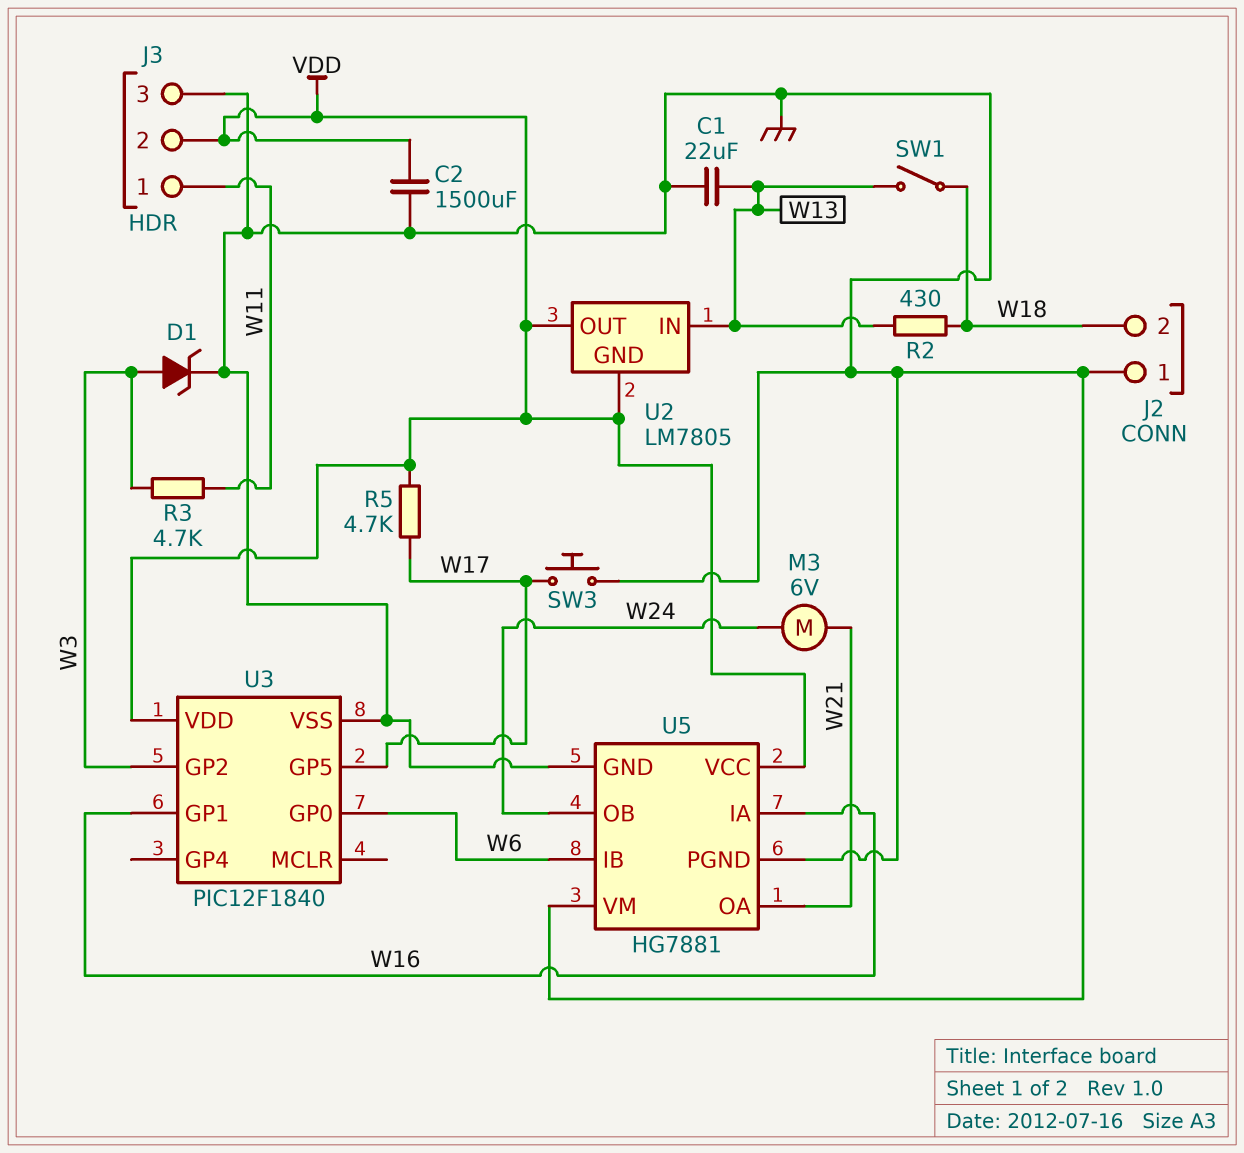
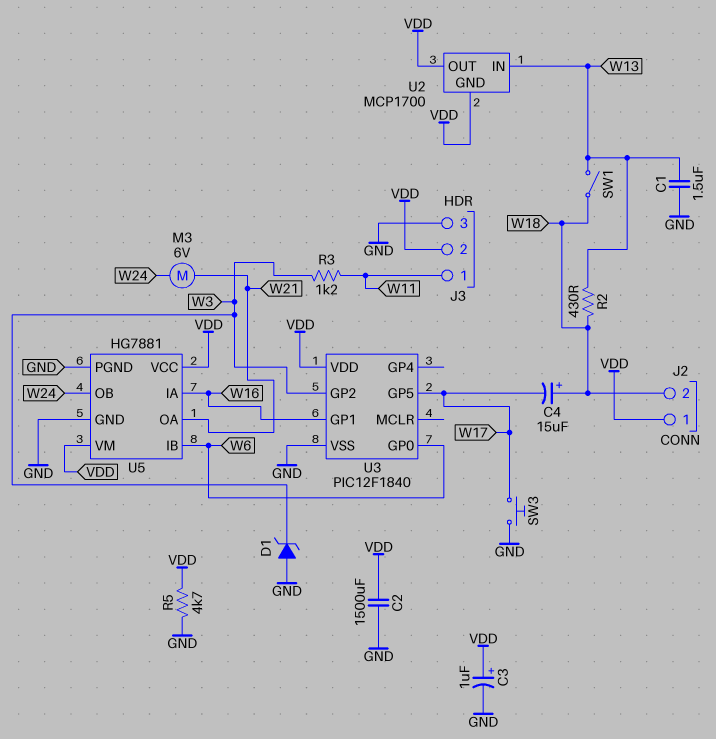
C1: 22uF (GND, W13) -> 1.5uF (GND, W13)
C3: none -> 1uF (plus VDD, minus GND)
C4: none -> 15uF (plus W18, minus W17)
D1: zener (A W3, K GND) -> zener (A GND, K W3)
J2 pin 1: GND -> VDD
R3: 4.7k (W3, W11) -> 1.2k (W3, W11)
R5: 4.7k (VDD, W17) -> 4.7k (GND, VDD)
U2: LM7805 -> MCP1700
U5 pin VM: GND -> VDD

